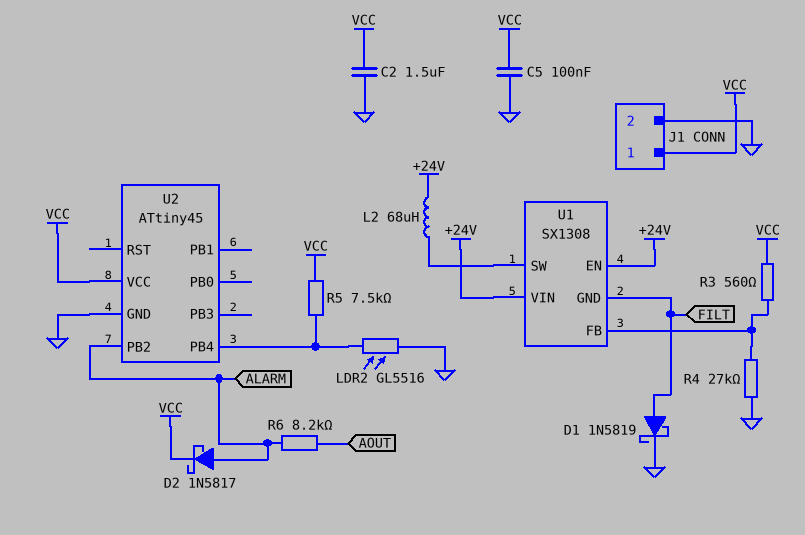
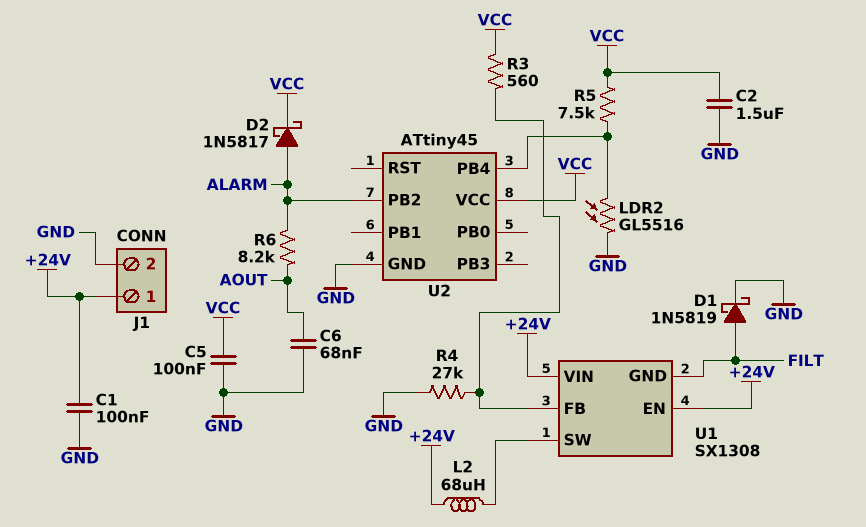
C1: none -> 100nF (+24V, GND)
C6: none -> 68nF (AOUT, GND)
J1 pin 1: VCC -> +24V

